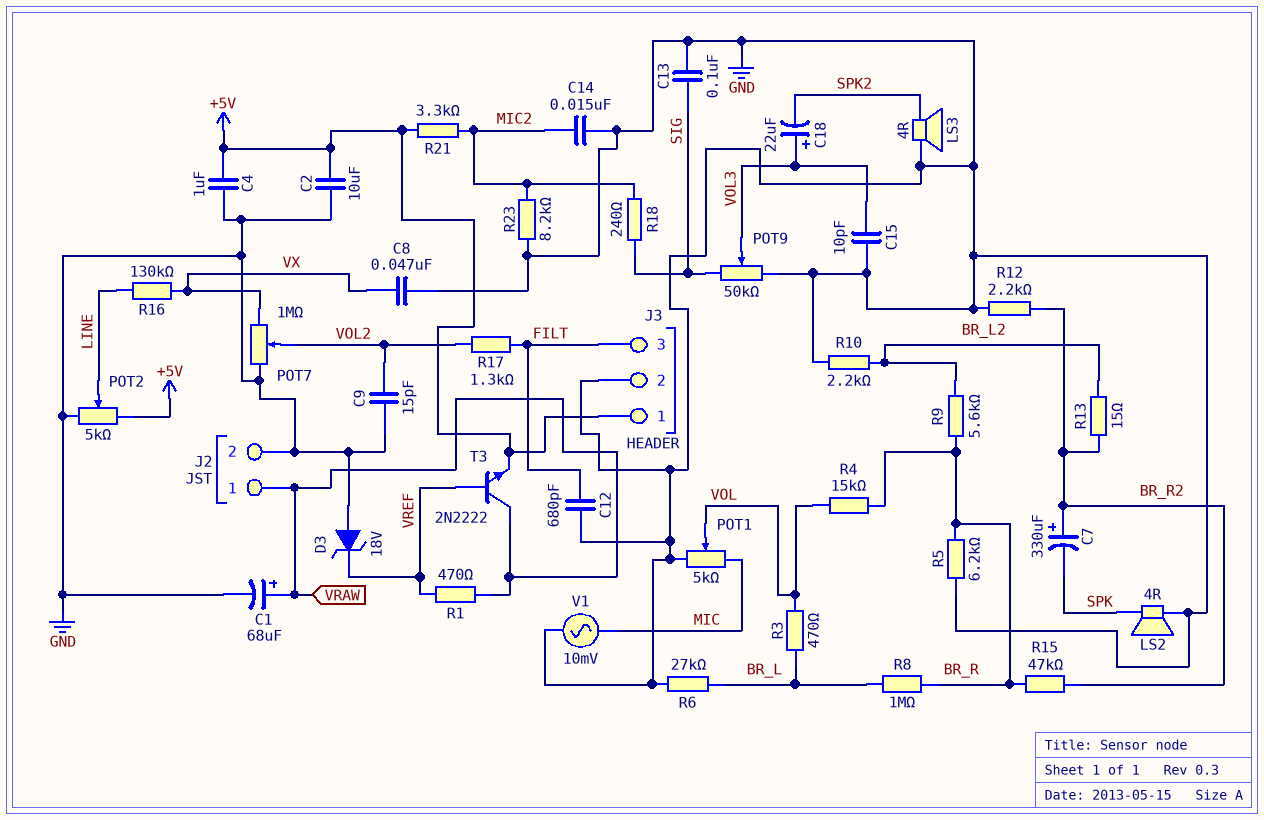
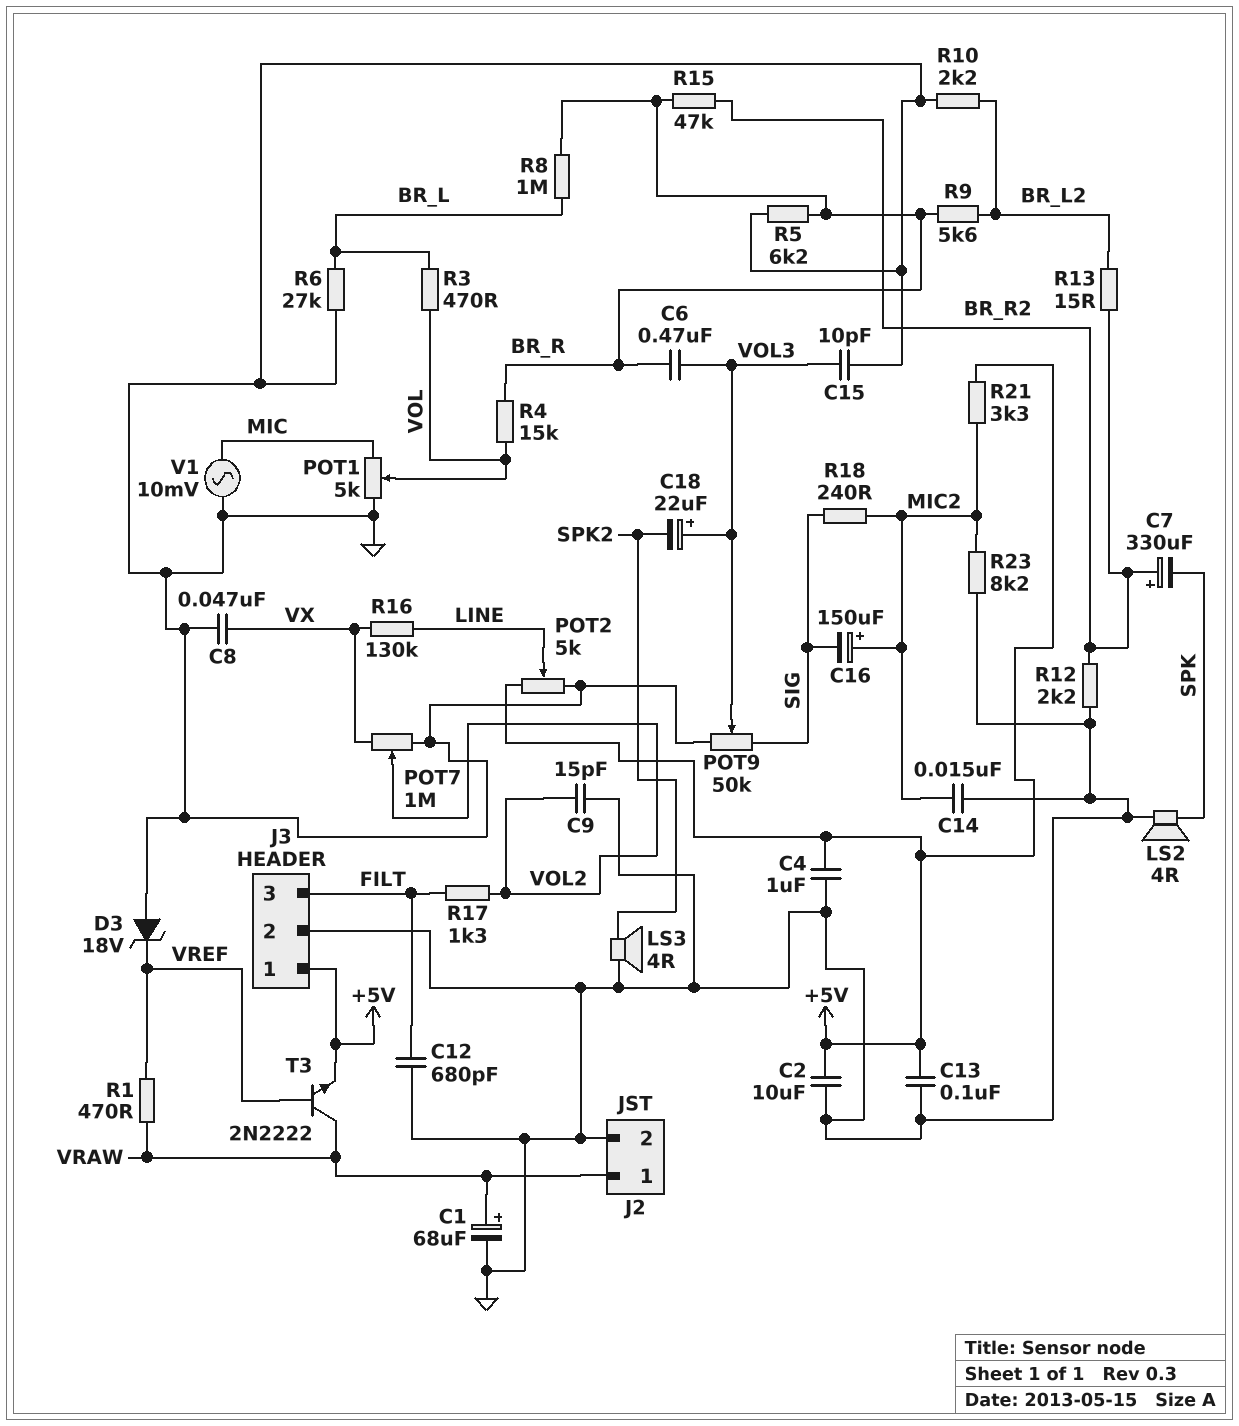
C6: none -> 470nF (BR_R, VOL3)
C13: 100nF (GND, SIG) -> 100nF (+5V, GND)
C16: none -> 150uF (plus MIC2, minus SIG)

